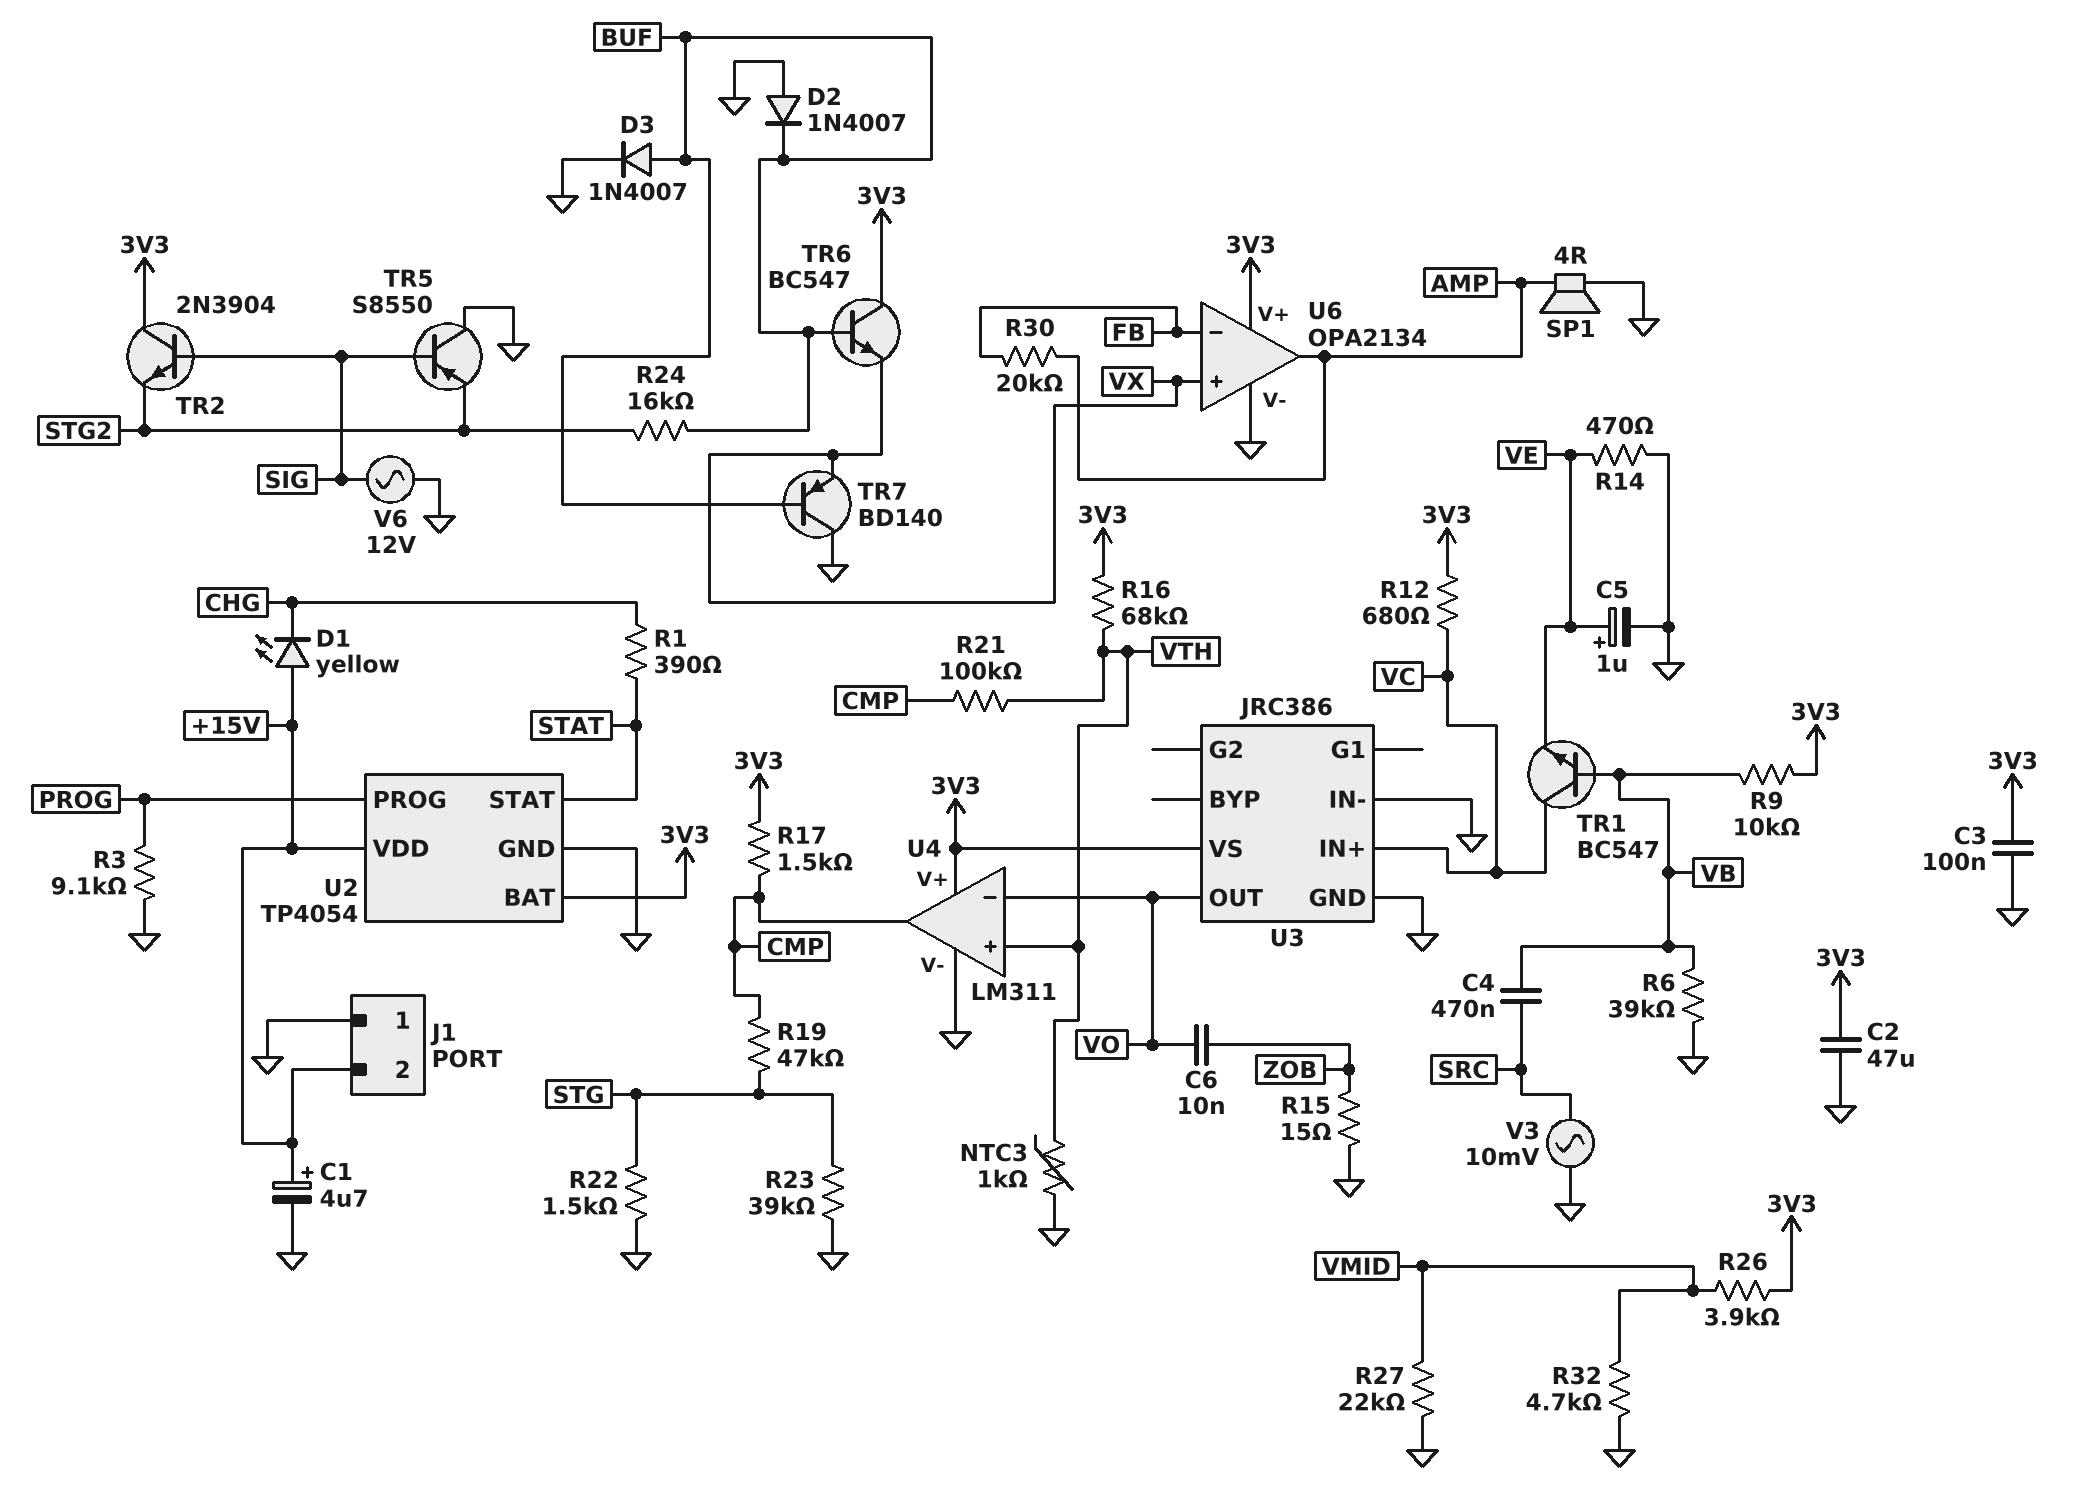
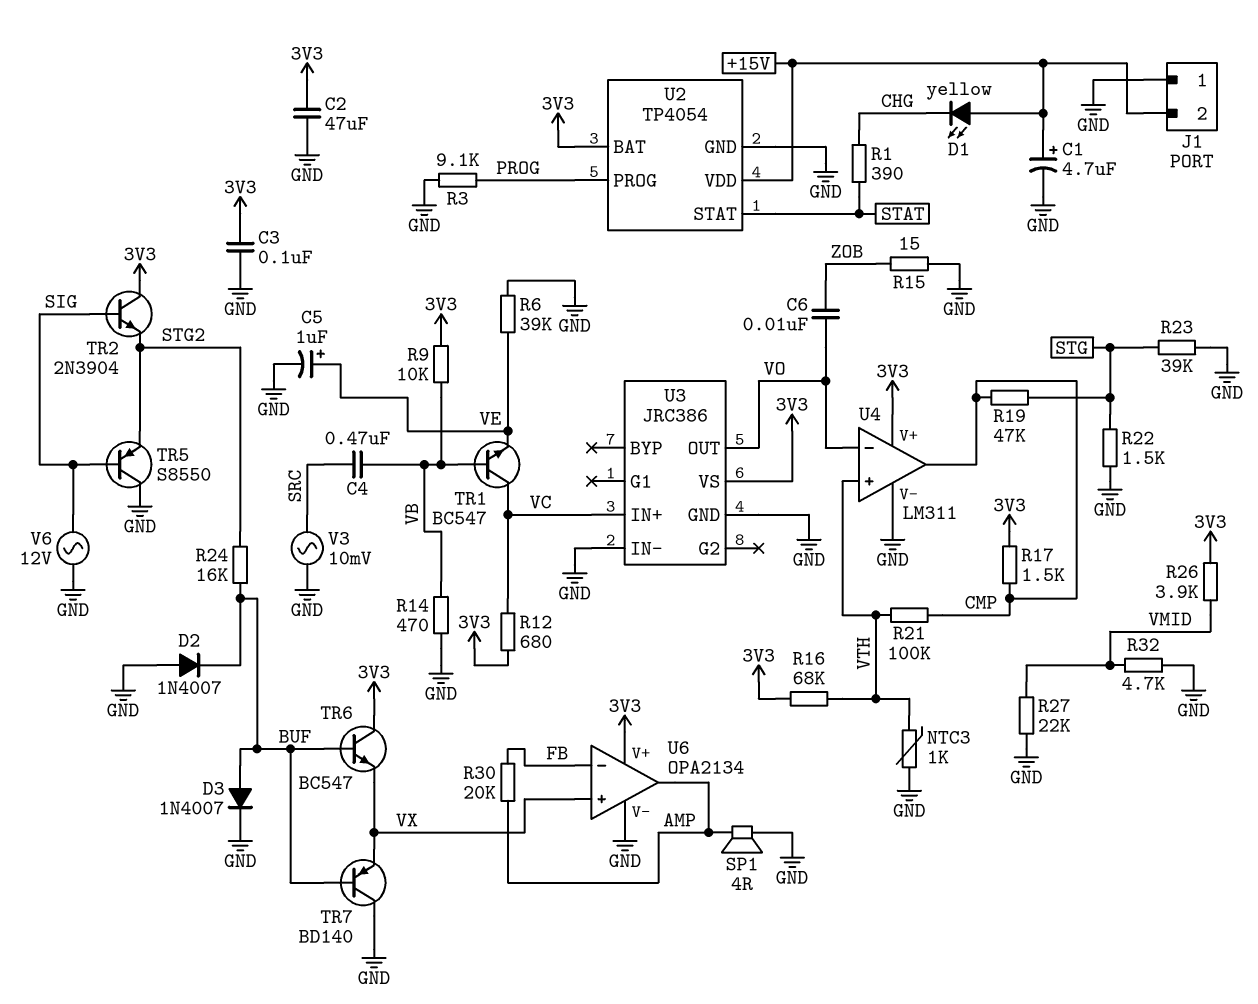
R6: 39k (GND, VB) -> 39k (GND, VE)
R14: 470 (GND, VE) -> 470 (GND, VB)

